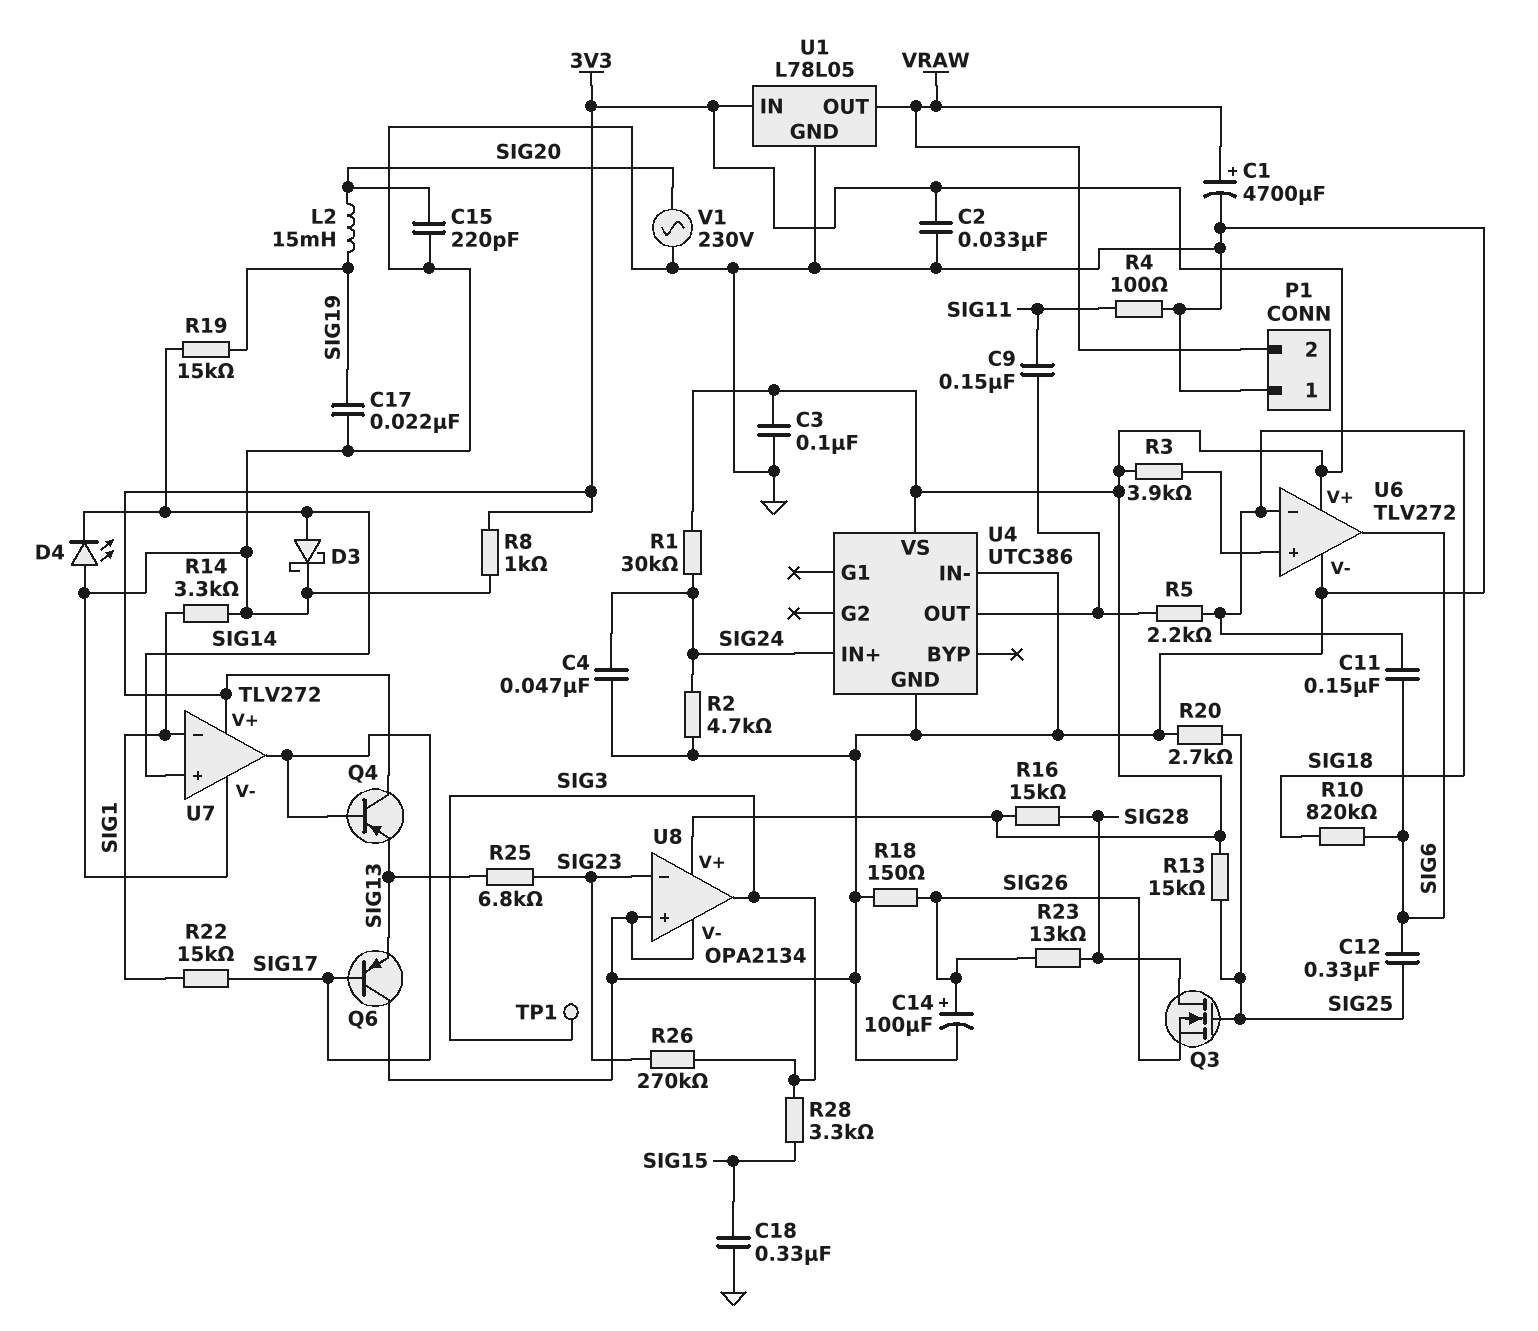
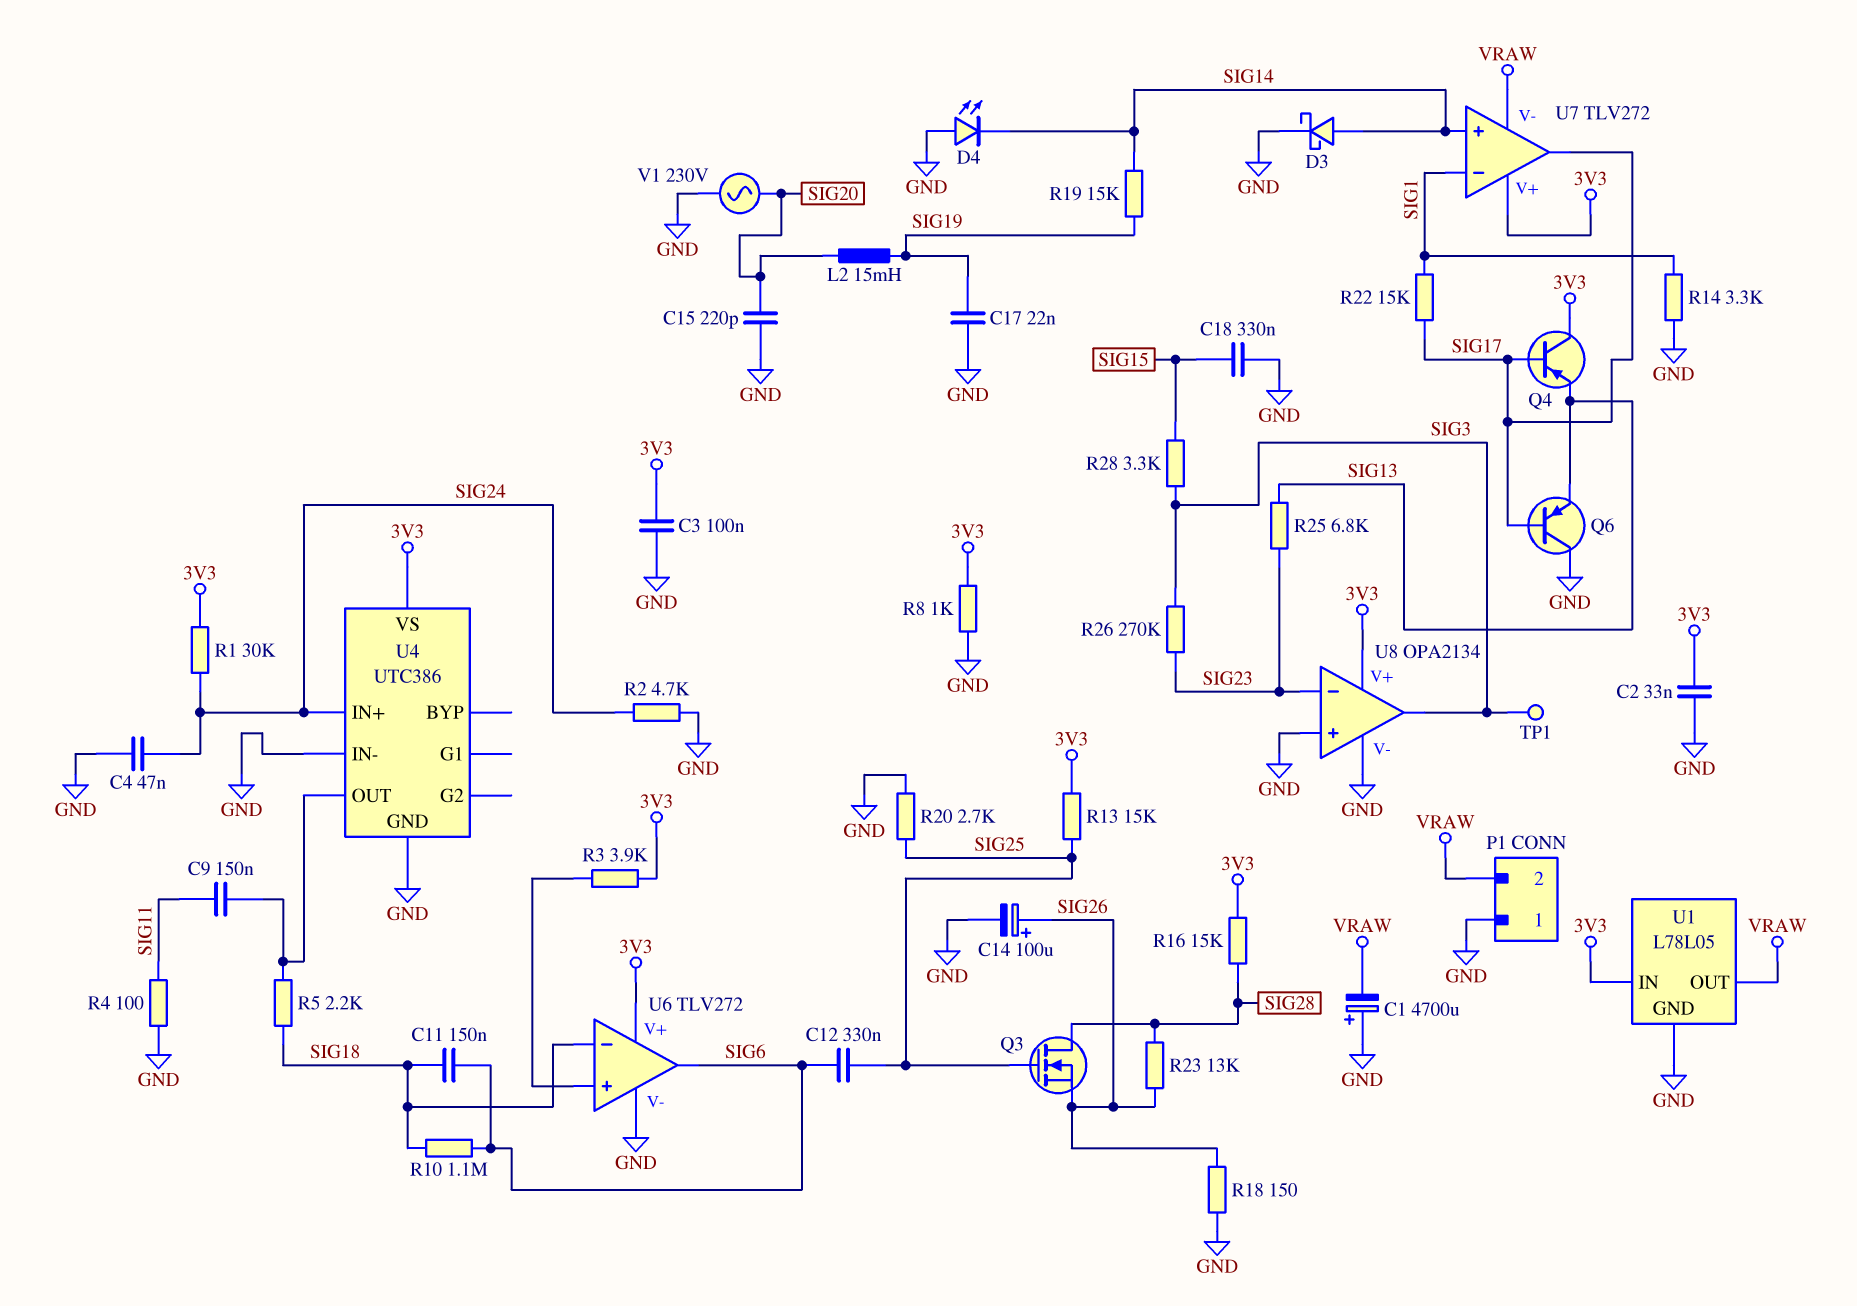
C1: 4700uF (plus VRAW, minus GND) -> 4700uF (plus GND, minus VRAW)
R10: 820k (SIG6, SIG18) -> 1.1M (SIG6, SIG18)
U7 pin V-: GND -> VRAW

